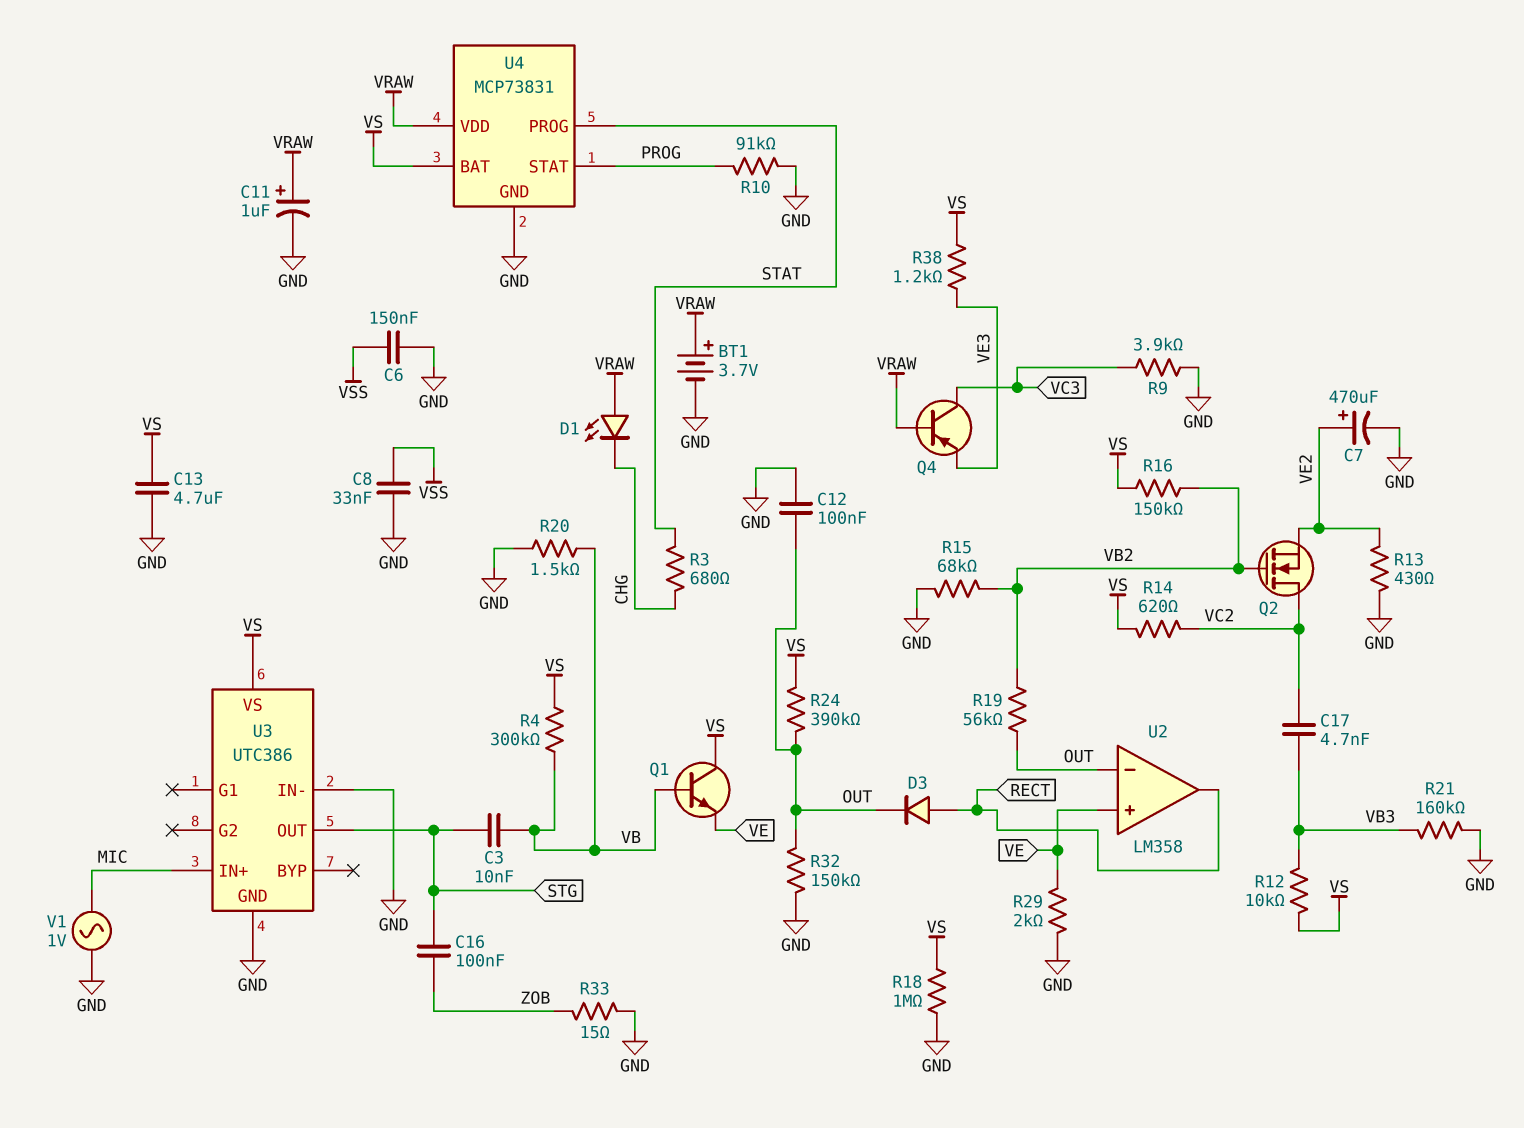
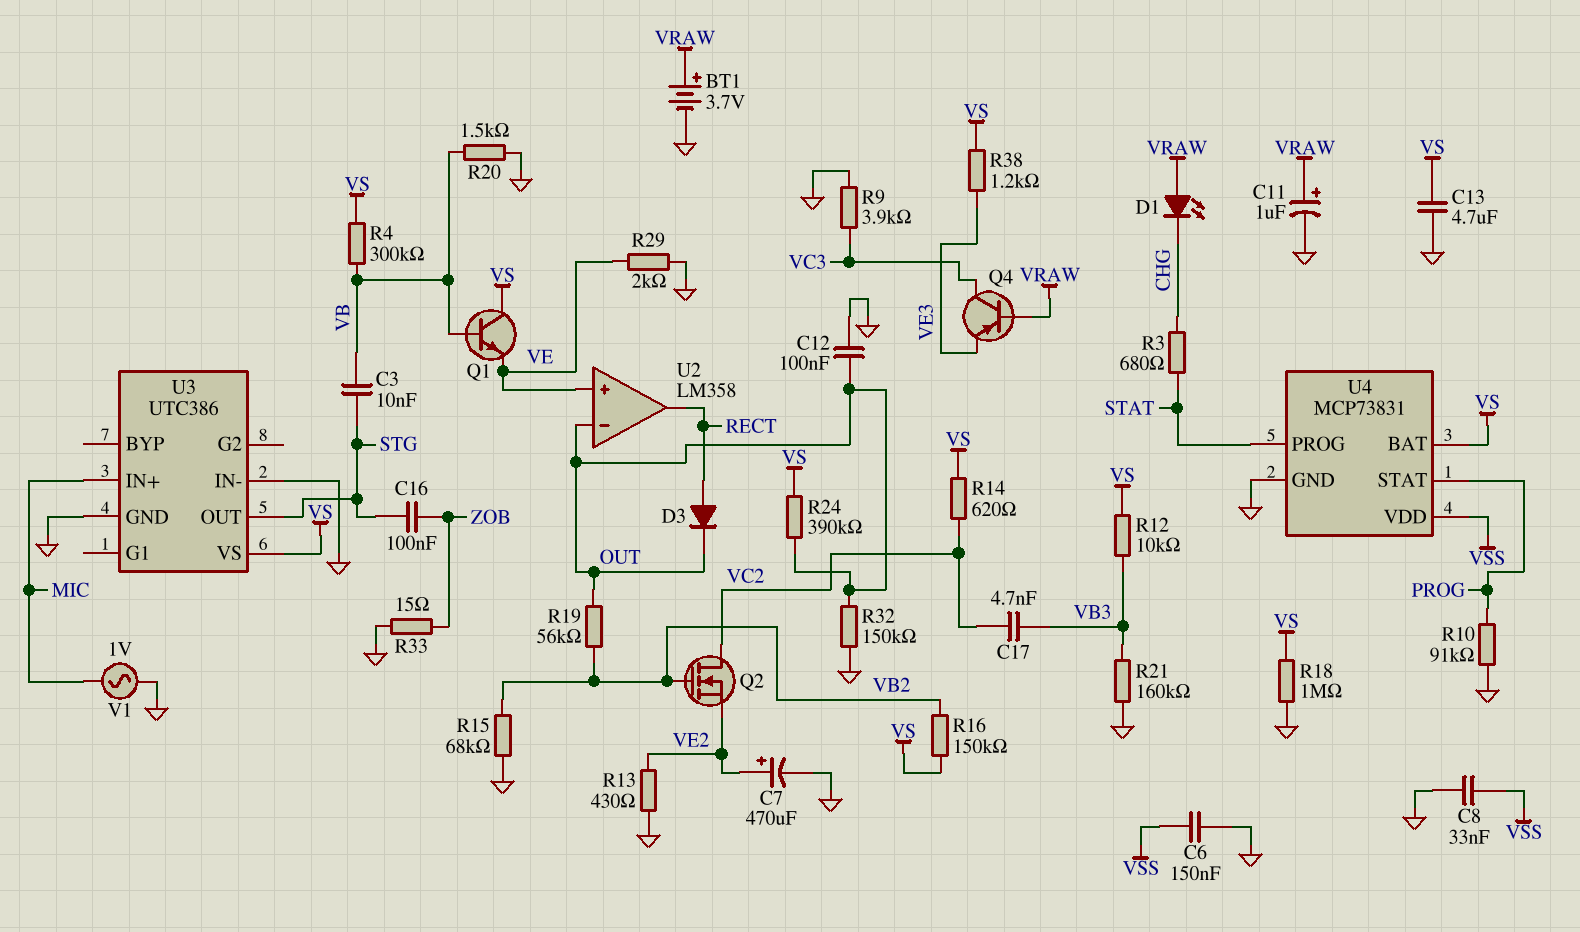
U4 pin VDD: VRAW -> VSS

